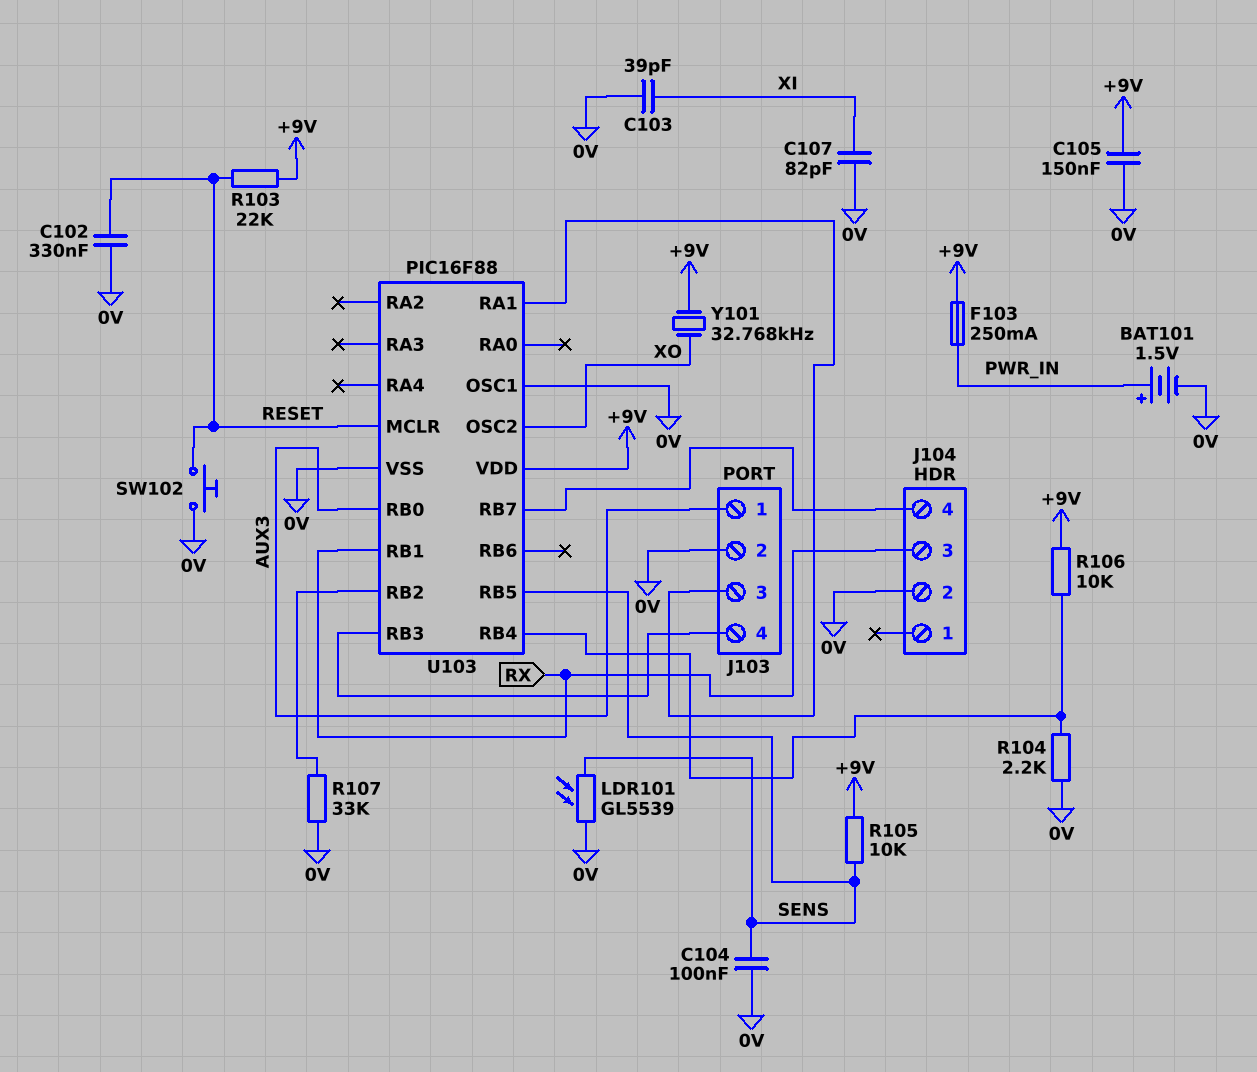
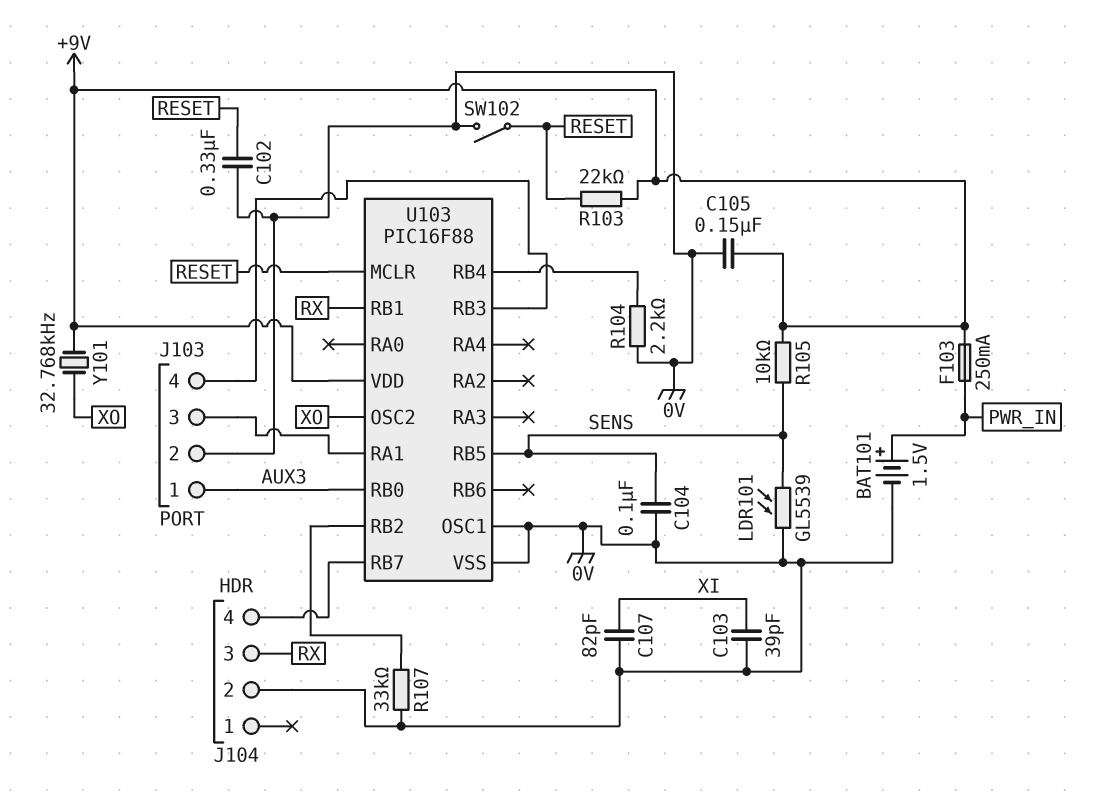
R106: 10k (+9V, U103/RB4) -> none
SW102: button (0V, RESET) -> switch (0V, RESET)

